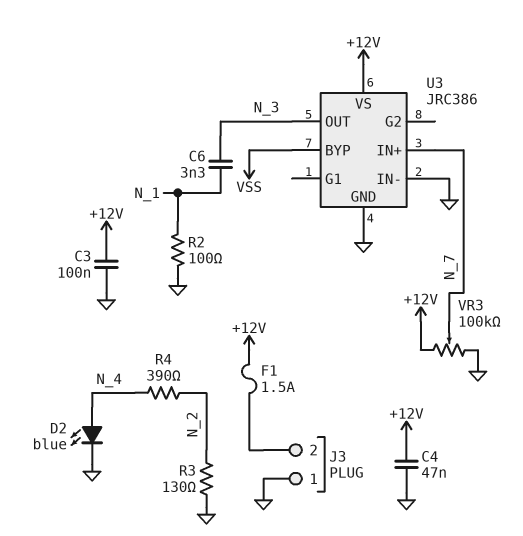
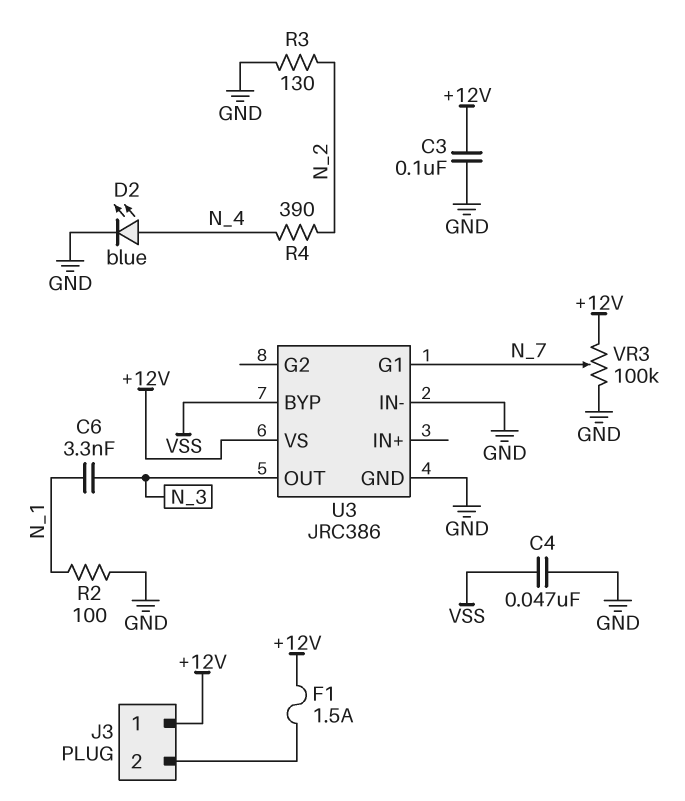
C4: 47nF (+12V, GND) -> 47nF (GND, VSS)
J3 pin 1: GND -> +12V
U3 pin G1: none -> N_7
U3 pin IN+: N_7 -> none

